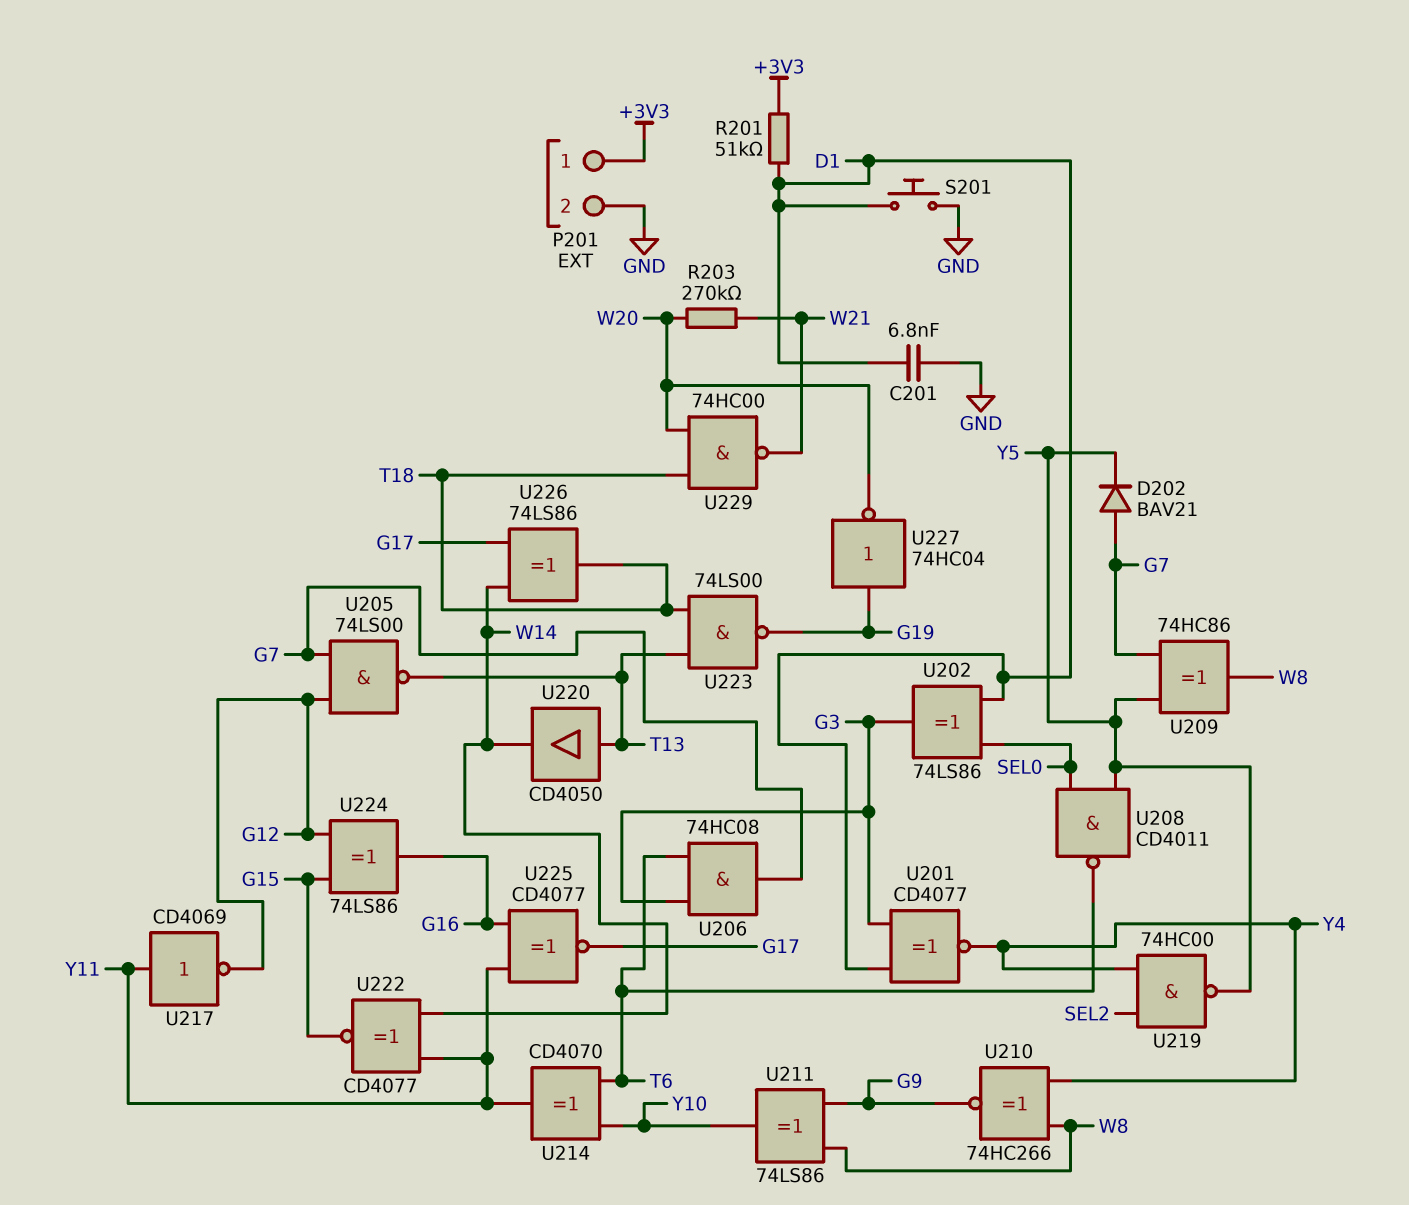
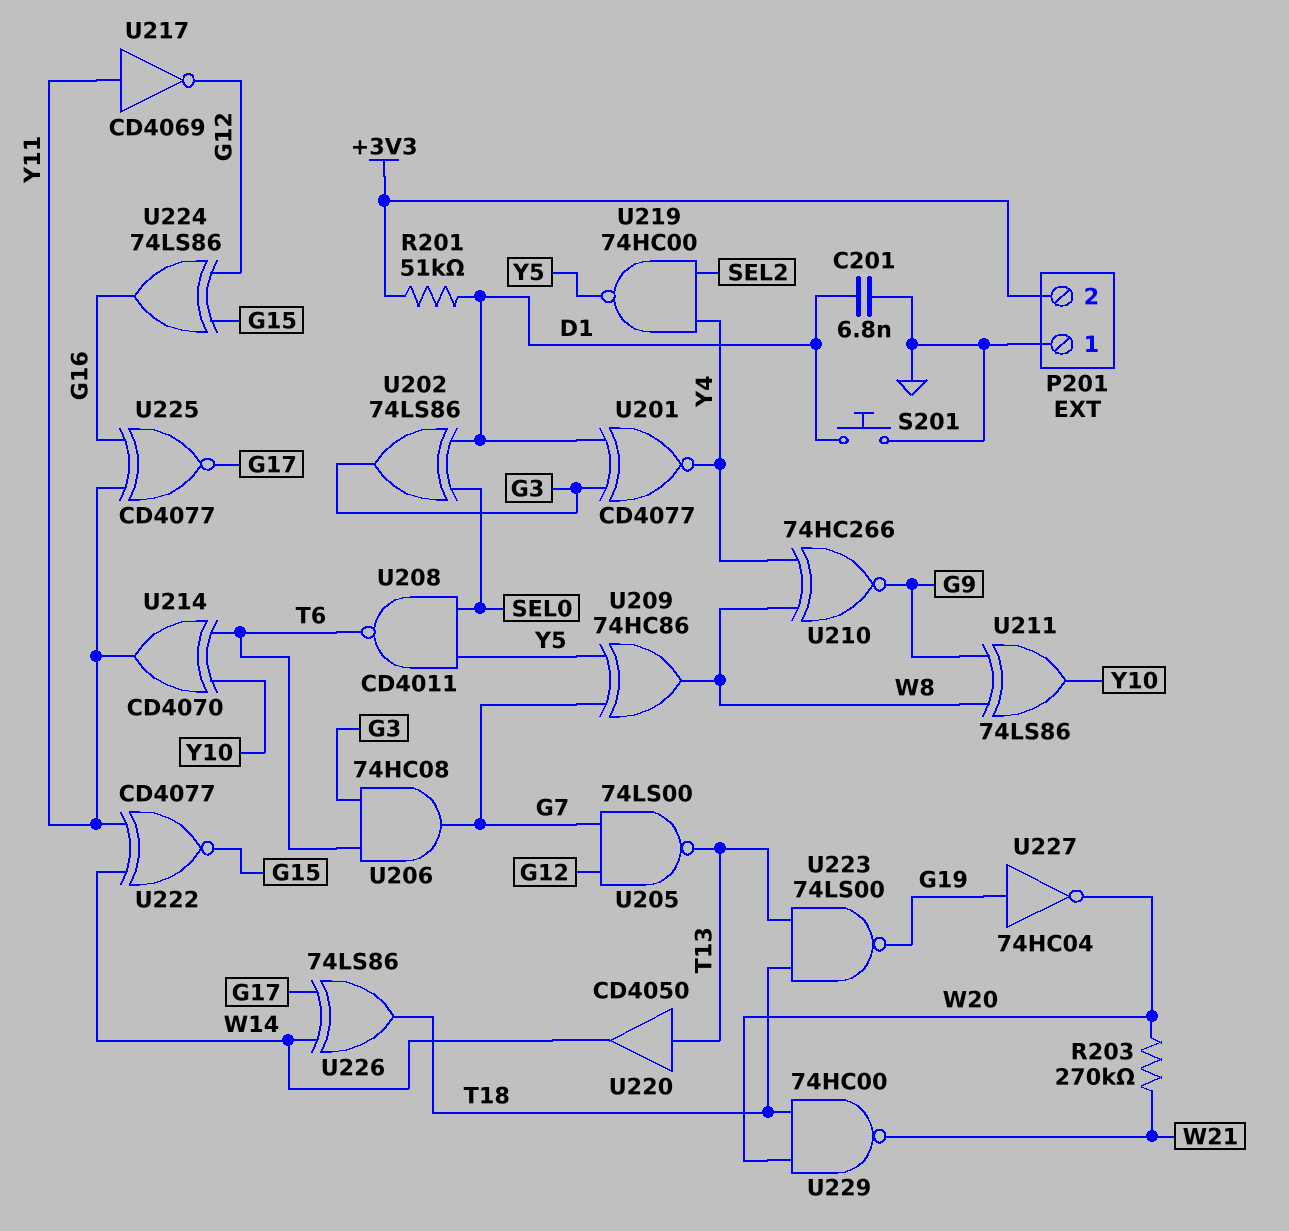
D202: diode BAV21 (A G7, K Y5) -> none
P201 pin 1: +3V3 -> GND
P201 pin 2: GND -> +3V3

